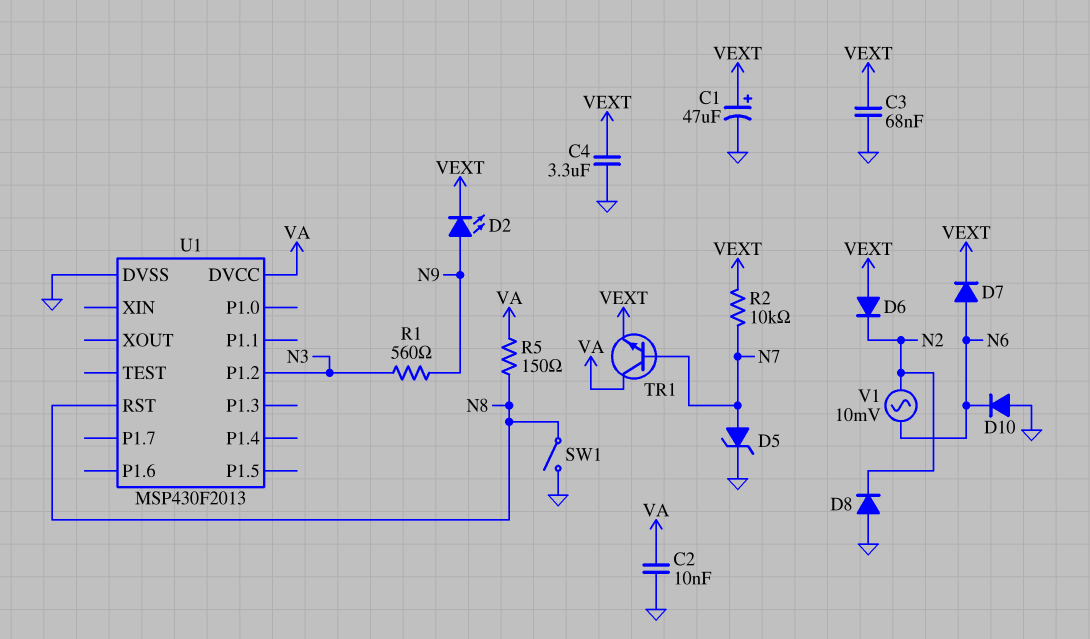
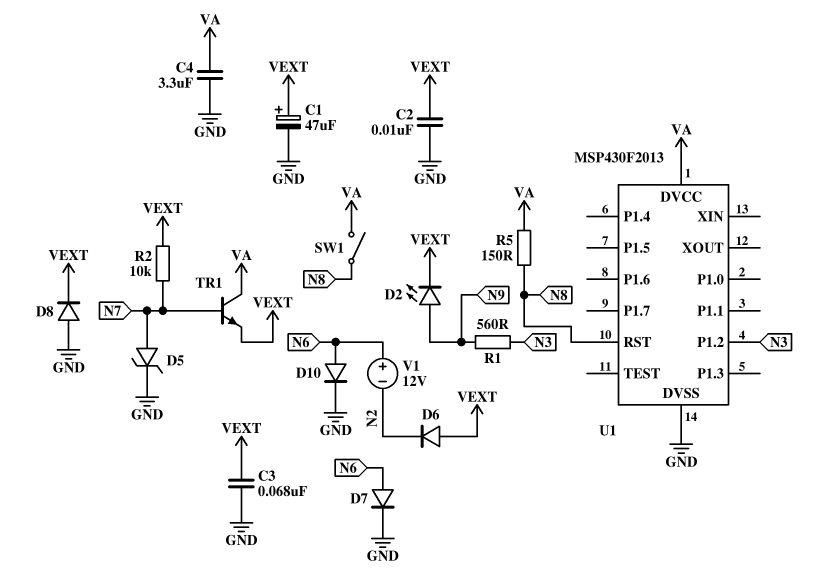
C2: 10nF (GND, VA) -> 10nF (GND, VEXT)
C4: 3.3uF (GND, VEXT) -> 3.3uF (GND, VA)
D7: diode (A N6, K VEXT) -> diode (A N6, K GND)
D8: diode (A GND, K N2) -> diode (A GND, K VEXT)
D10: diode (A GND, K N6) -> diode (A N6, K GND)
SW1: switch (GND, N8) -> switch (N8, VA)
V1: AC 10mV (N2, N6) -> 12V (plus N6, minus N2)

